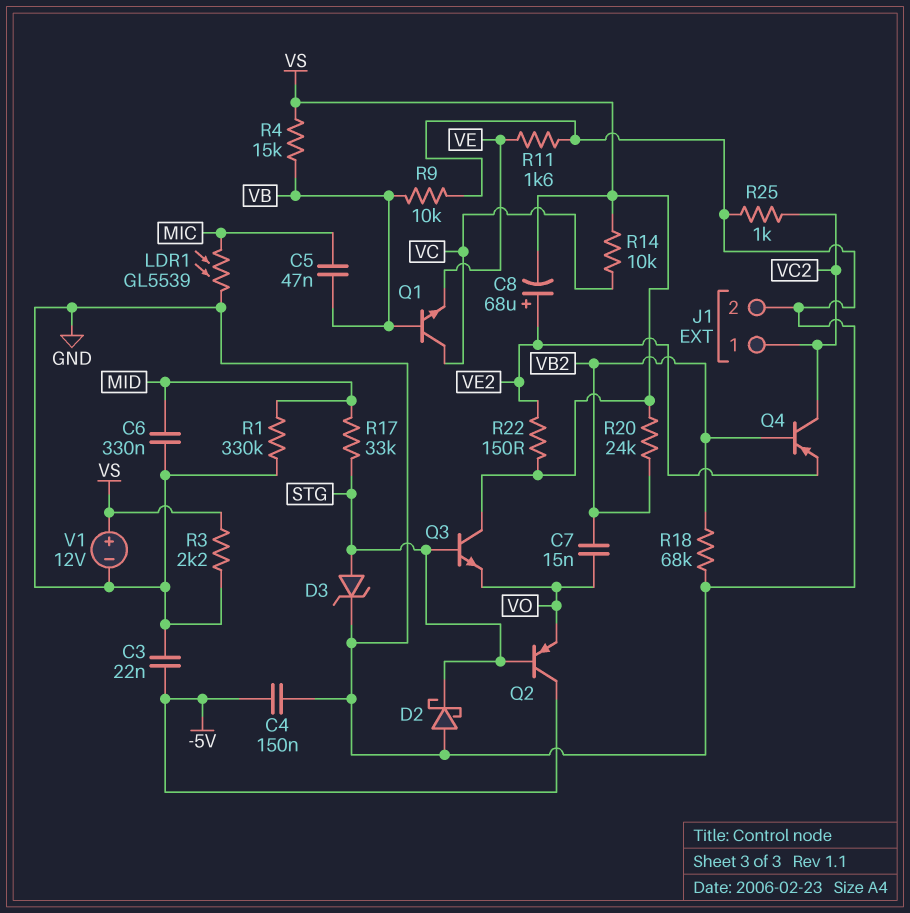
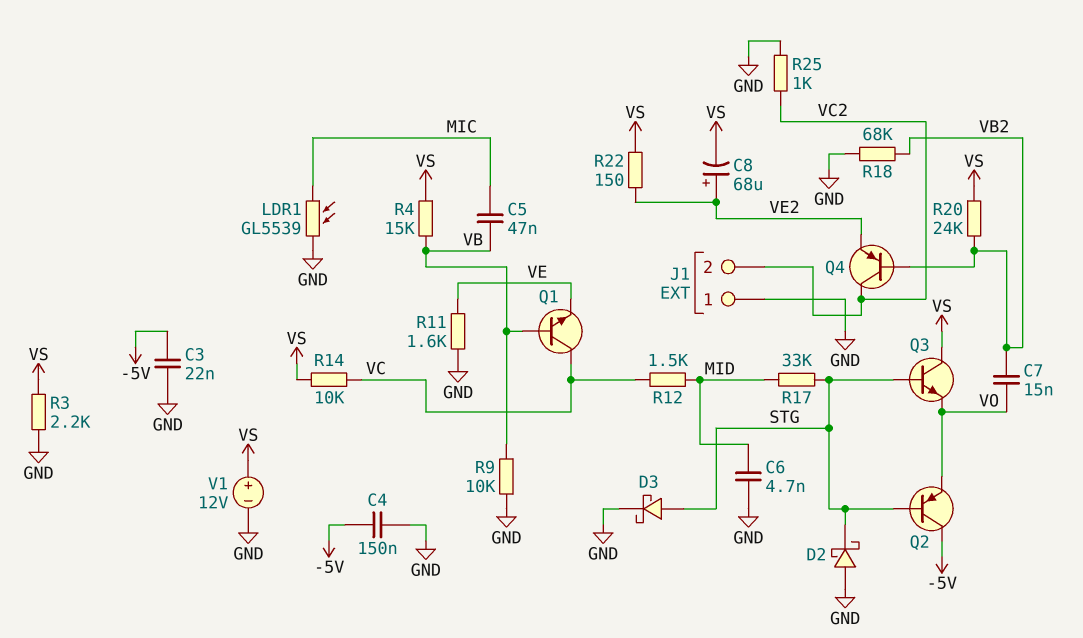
C6: 330nF (GND, MID) -> 4.7nF (GND, MID)
D3: zener (A STG, K GND) -> schottky (A STG, K GND)
J1 pin 1: VC2 -> GND
J1 pin 2: GND -> VC2
R1: 330k (GND, MID) -> none
R12: none -> 1.5k (MID, VC)

